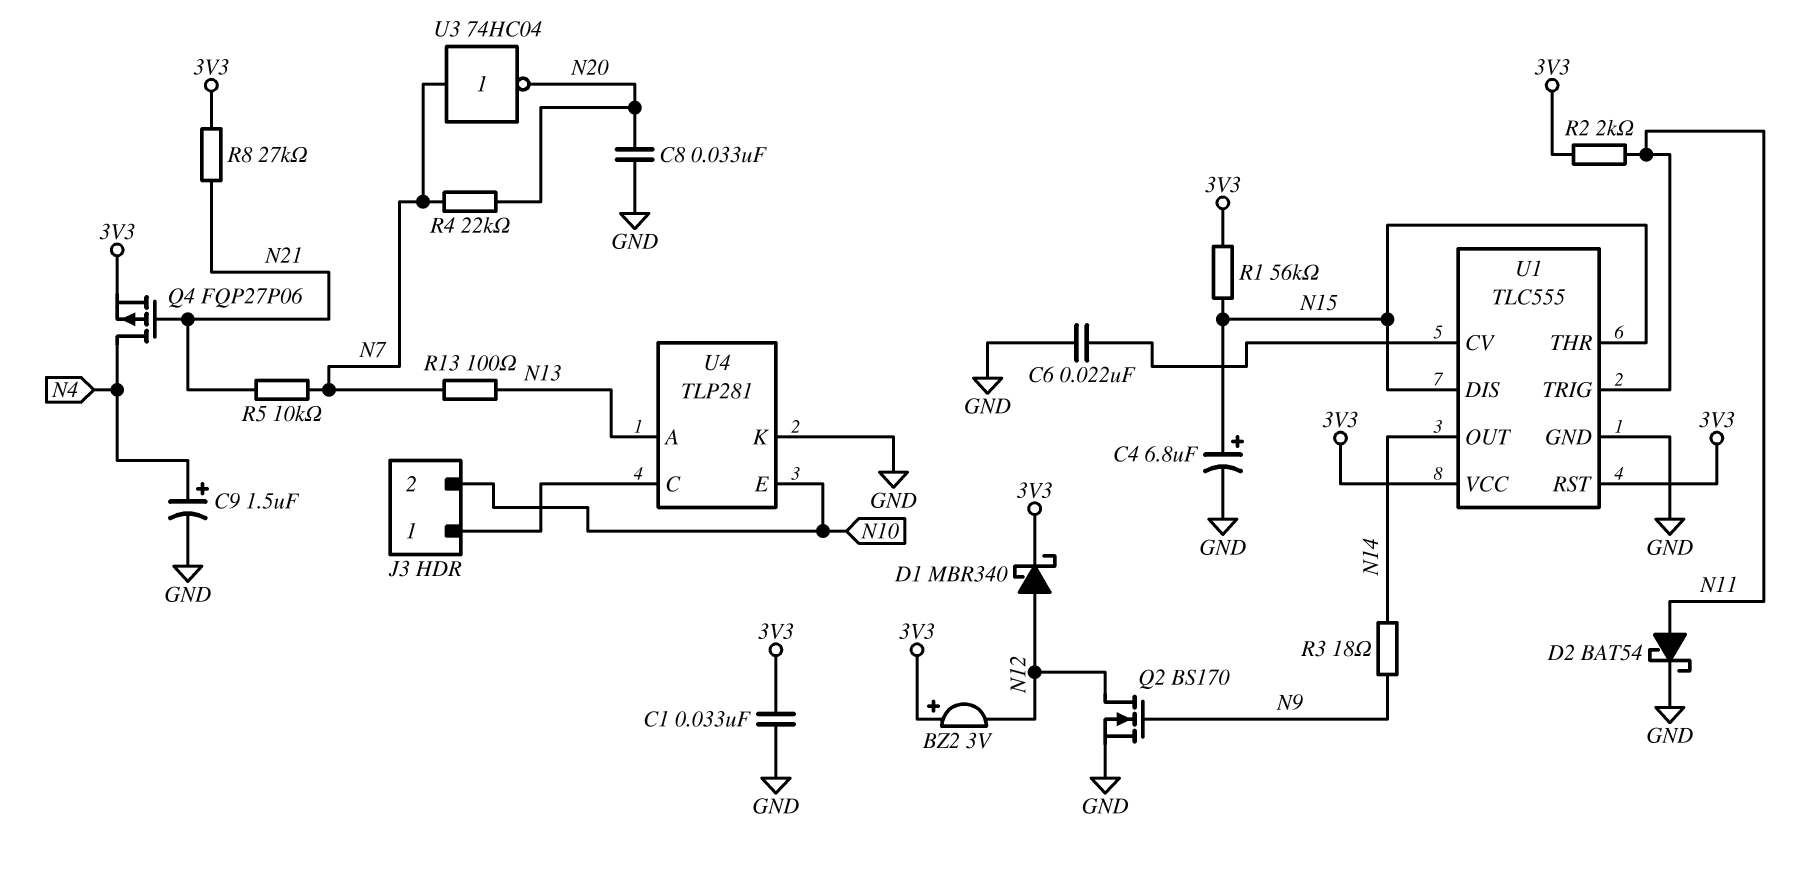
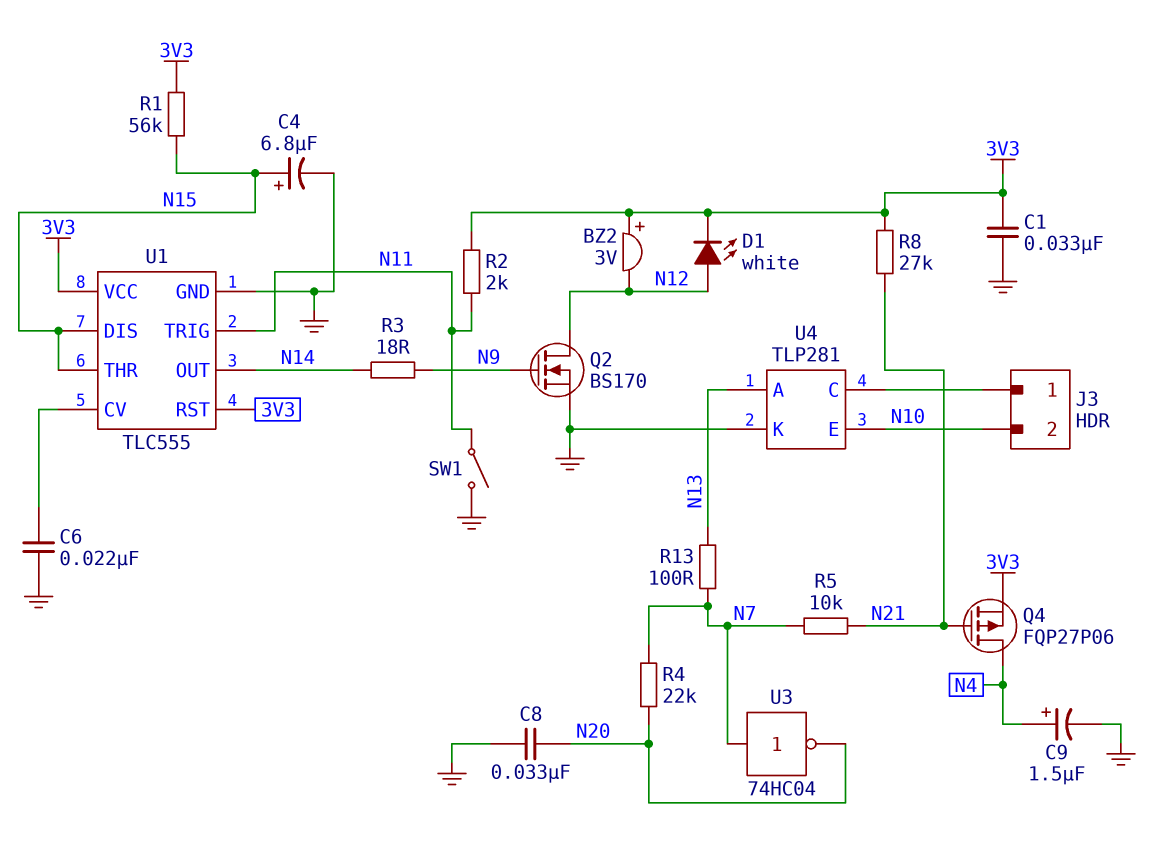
D1: schottky MBR340 (A N12, K 3V3) -> LED white (A N12, K 3V3)
D2: schottky BAT54 (A N11, K GND) -> none
SW1: none -> switch (GND, N11)

